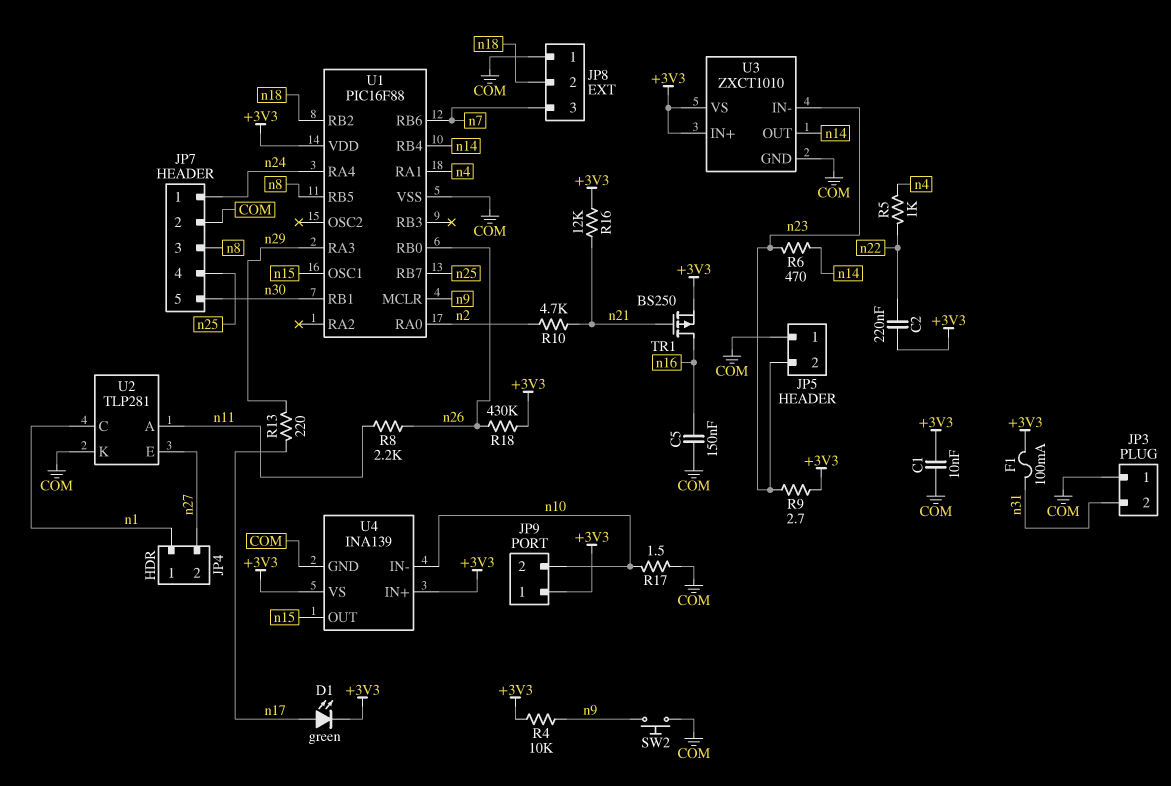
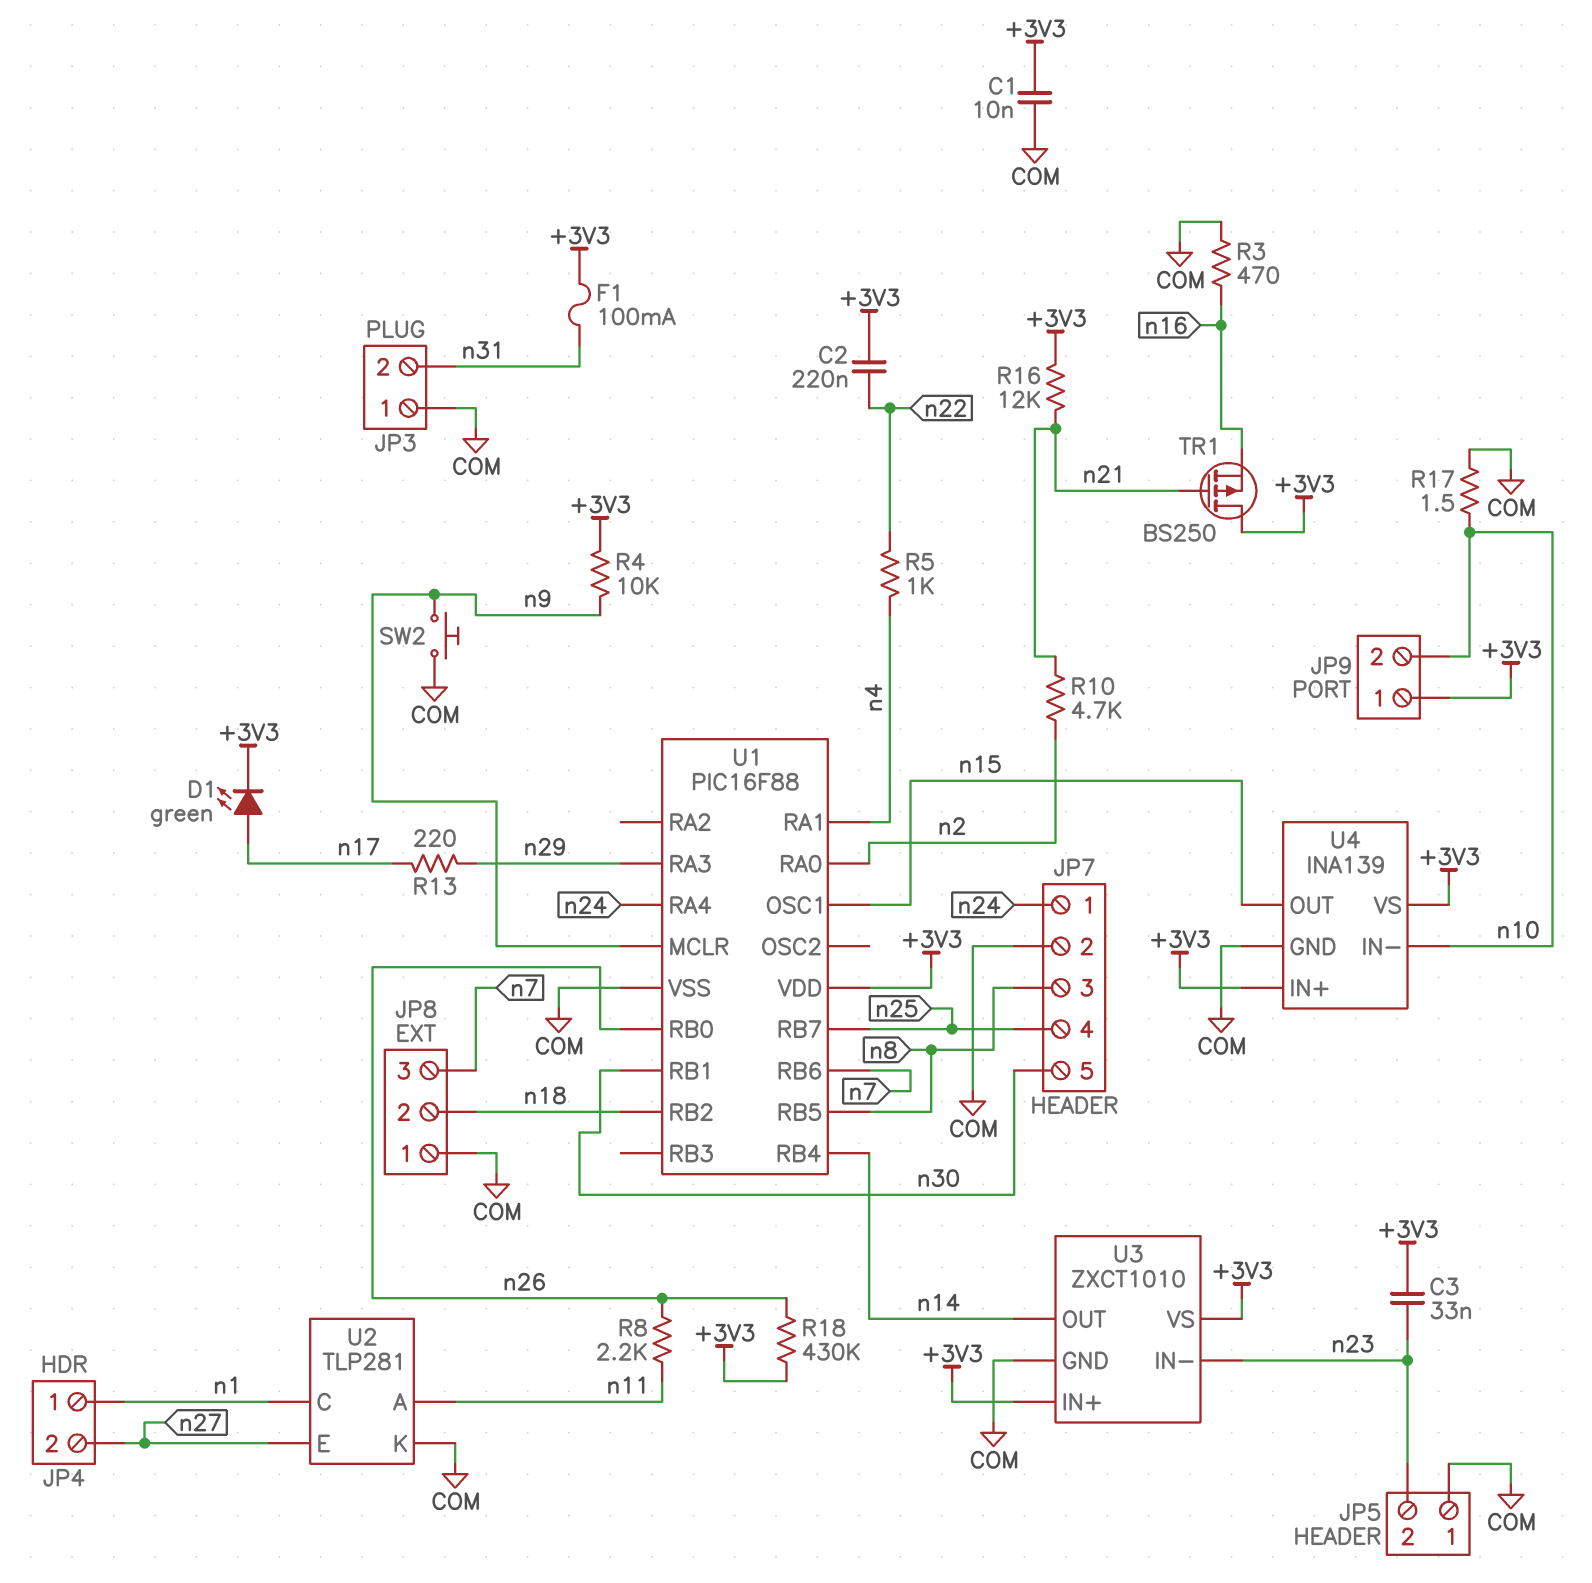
C3: none -> 33nF (+3V3, n23)
C5: 150nF (COM, n16) -> none
R3: none -> 470 (COM, n16)
R6: 470 (n14, n23) -> none
R9: 2.7 (+3V3, n23) -> none
TR1: PMOS BS250 (G n21, D n16, S +3V3) -> PMOS BS250 (G n21, D +3V3, S n16)

